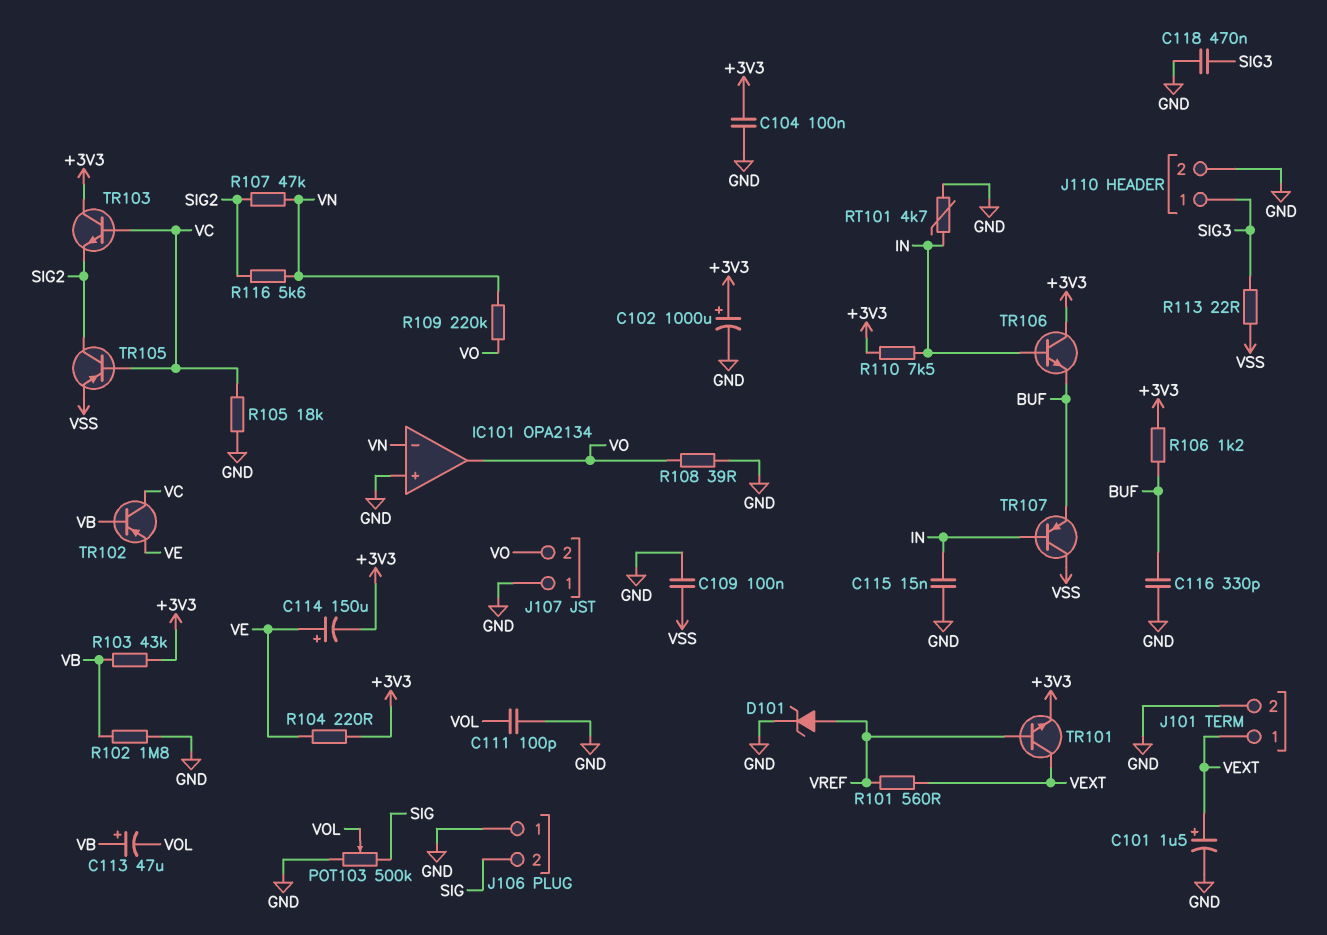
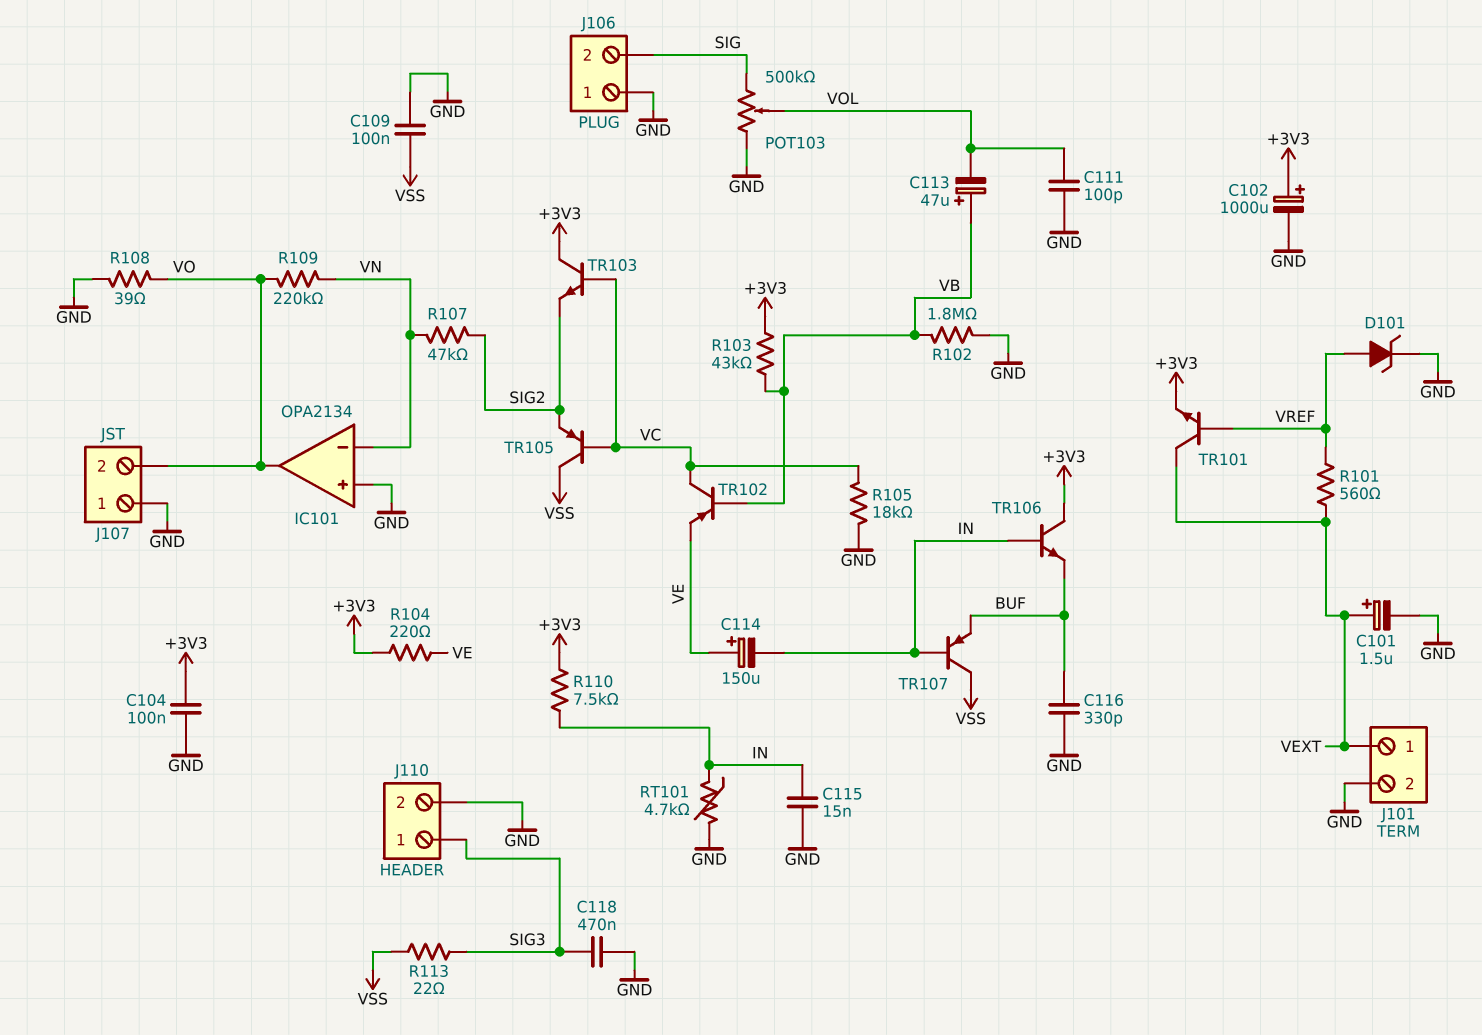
C114: 150uF (plus VE, minus +3V3) -> 150uF (plus VE, minus IN)
R106: 1.2k (+3V3, BUF) -> none
R116: 5.6k (SIG2, VN) -> none
TR105: PNP (B VC, C SIG2, E VSS) -> PNP (B VC, C VSS, E SIG2)

